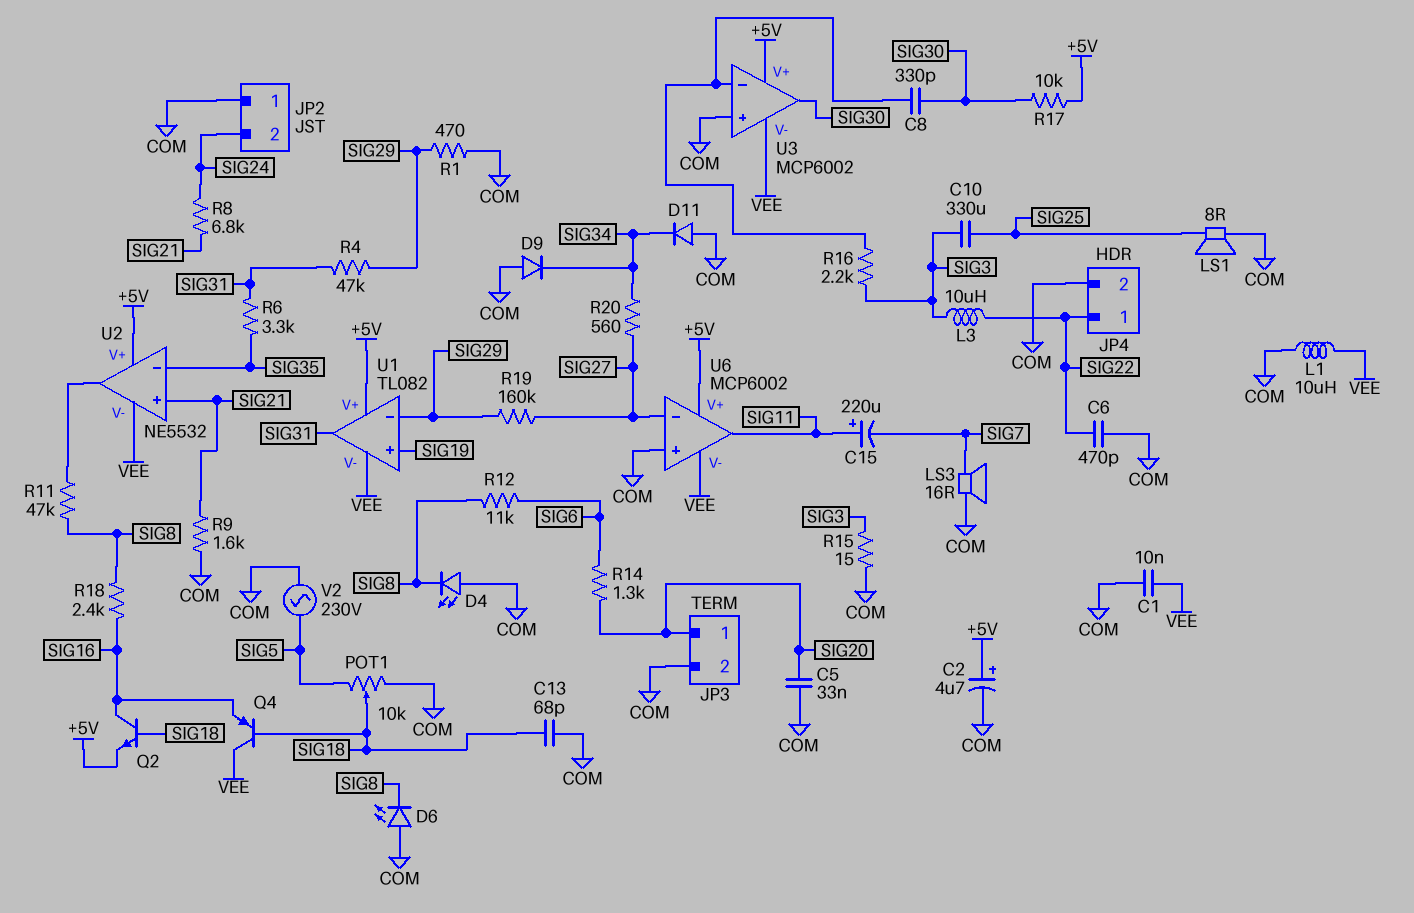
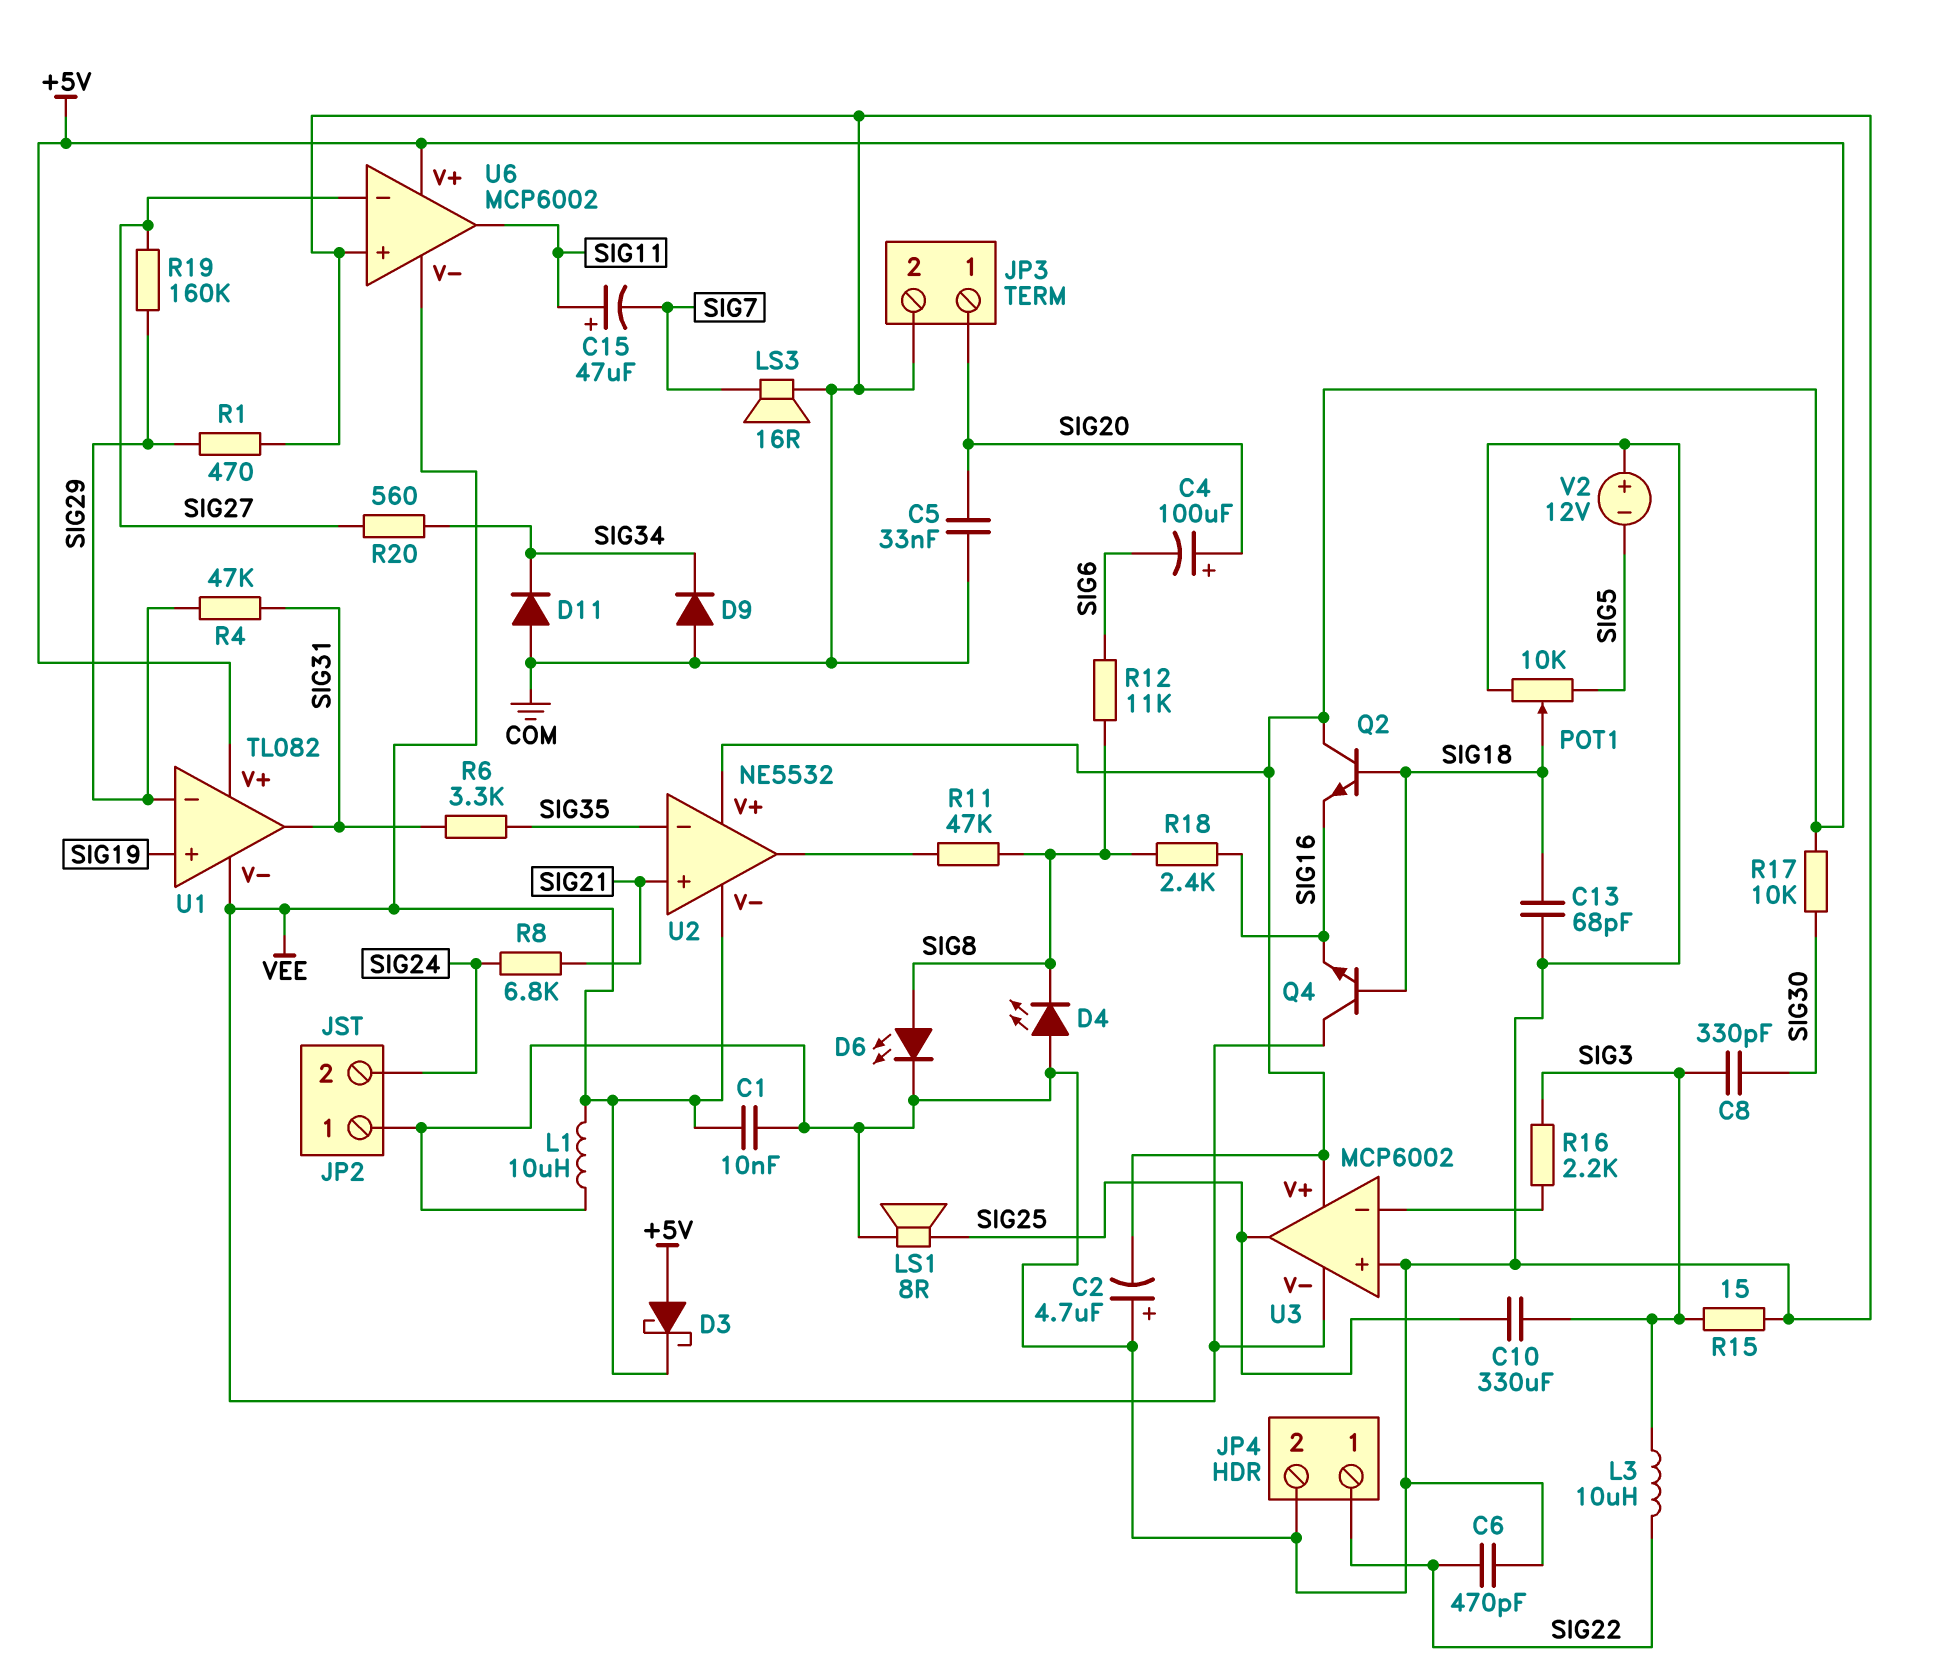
C2: 4.7uF (plus +5V, minus COM) -> 4.7uF (plus COM, minus +5V)
C4: none -> 100uF (plus SIG20, minus SIG6)
C8: 330pF (SIG30, U3/in-) -> 330pF (SIG3, SIG30)
C15: 220uF (plus SIG11, minus SIG7) -> 47uF (plus SIG11, minus SIG7)
D3: none -> schottky (A +5V, K VEE)
D6: LED (A COM, K SIG8) -> LED (A SIG8, K COM)
Q2: NPN (B SIG18, C SIG16, E +5V) -> NPN (B SIG18, C +5V, E SIG16)
Q4: PNP (B SIG18, C VEE, E SIG16) -> NPN (B SIG18, C VEE, E SIG16)
R9: 1.6k (COM, SIG21) -> none
R14: 1.3k (SIG6, SIG20) -> none
U3 pin out: SIG30 -> SIG25
V2: AC 230V (COM, SIG5) -> 12V (plus COM, minus SIG5)

